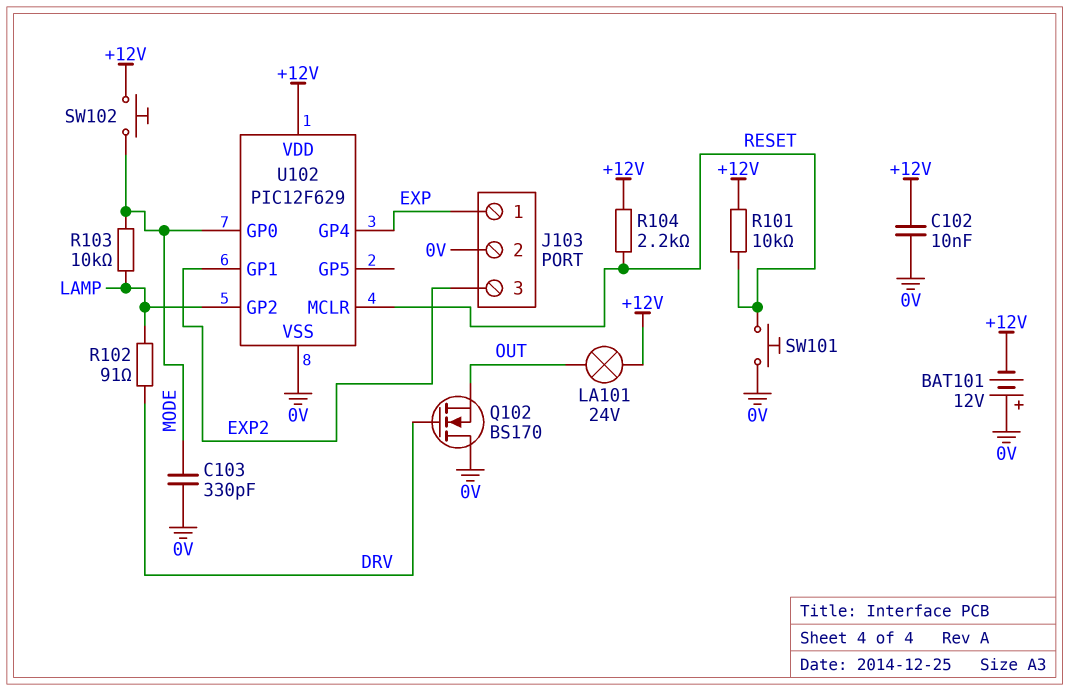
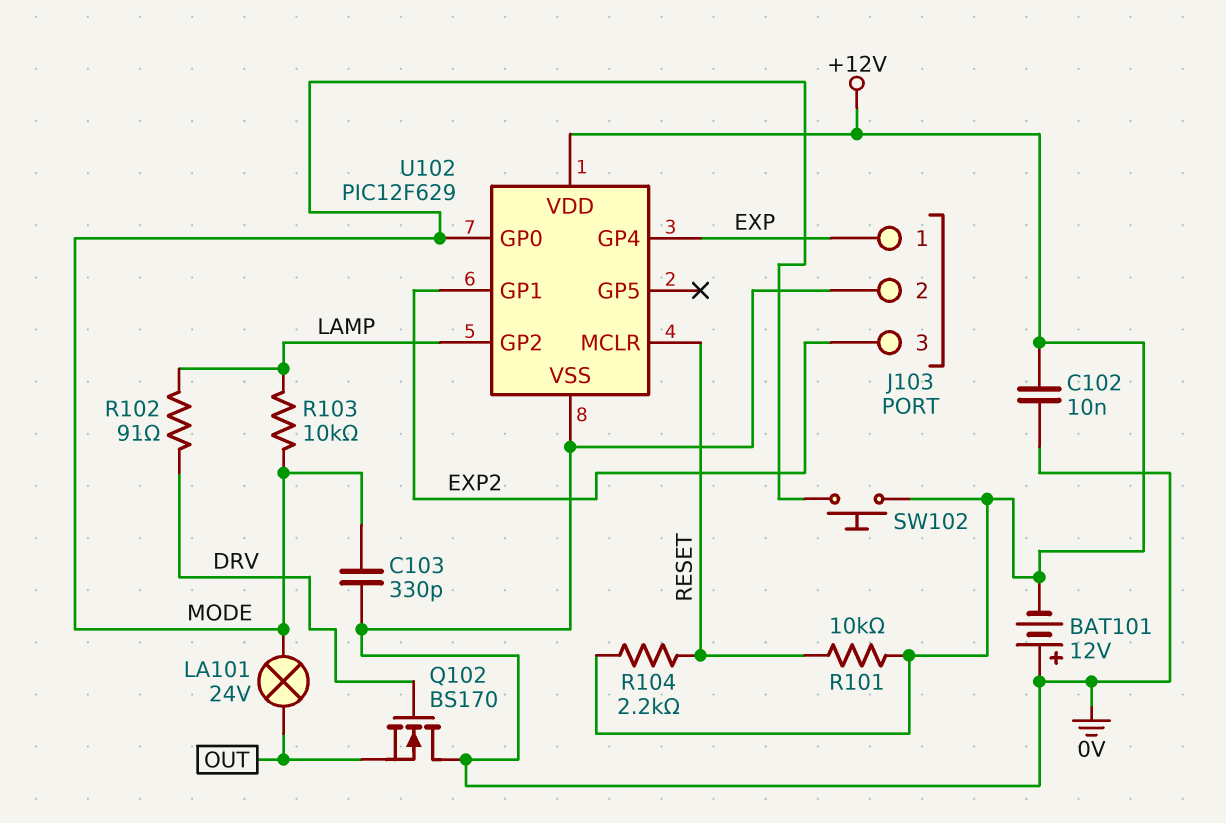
LA101: lamp 24V (+12V, OUT) -> lamp 24V (MODE, OUT)
SW101: button (0V, RESET) -> none

